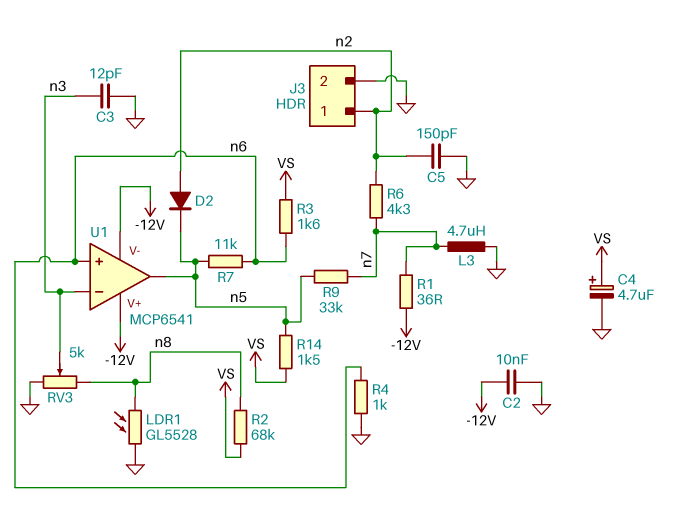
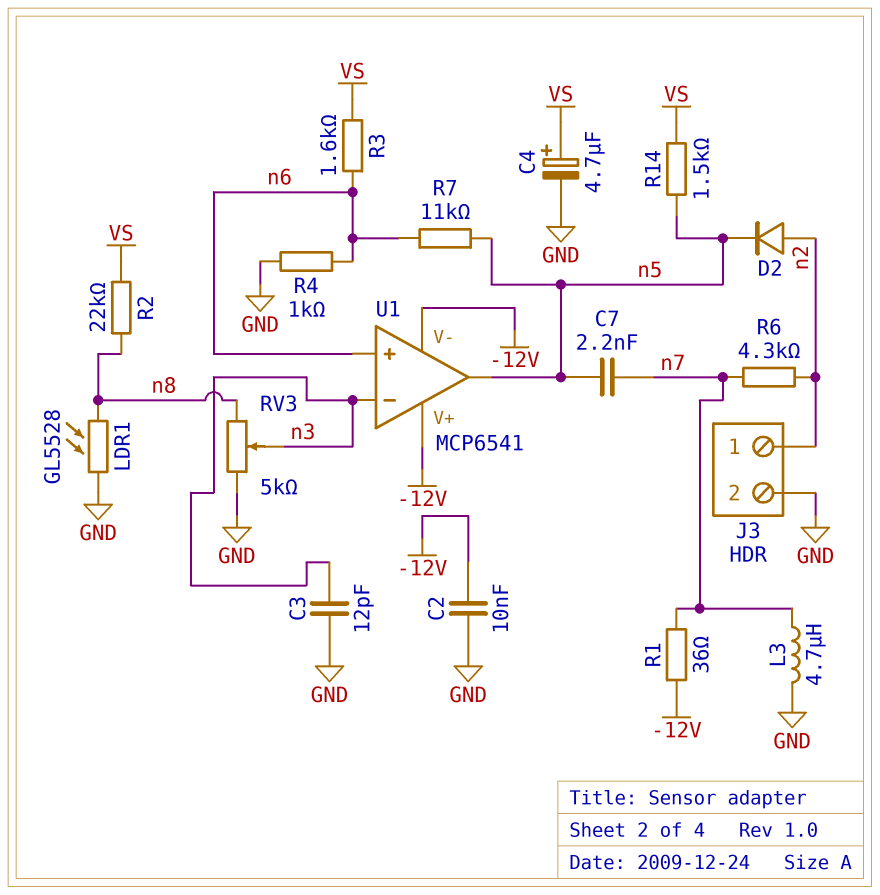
C5: 150pF (GND, n2) -> none
C7: none -> 2.2nF (n5, n7)
R2: 68k (VS, n8) -> 22k (VS, n8)
R9: 33k (n5, n7) -> none

